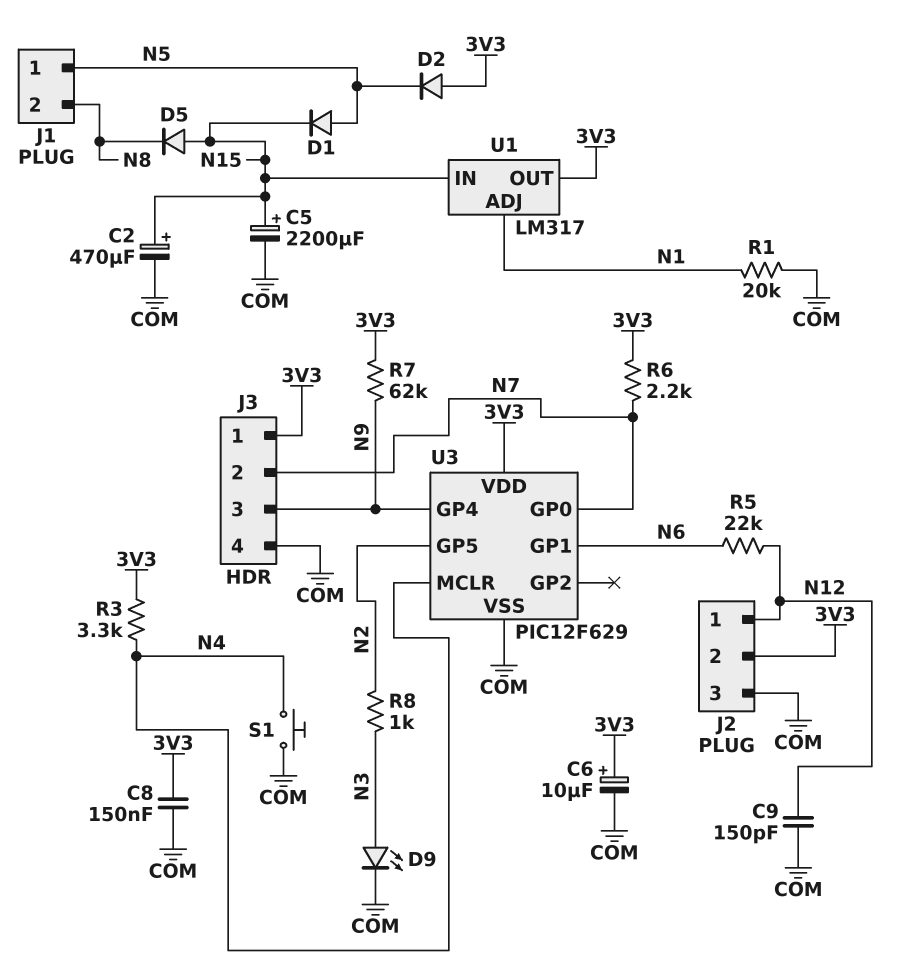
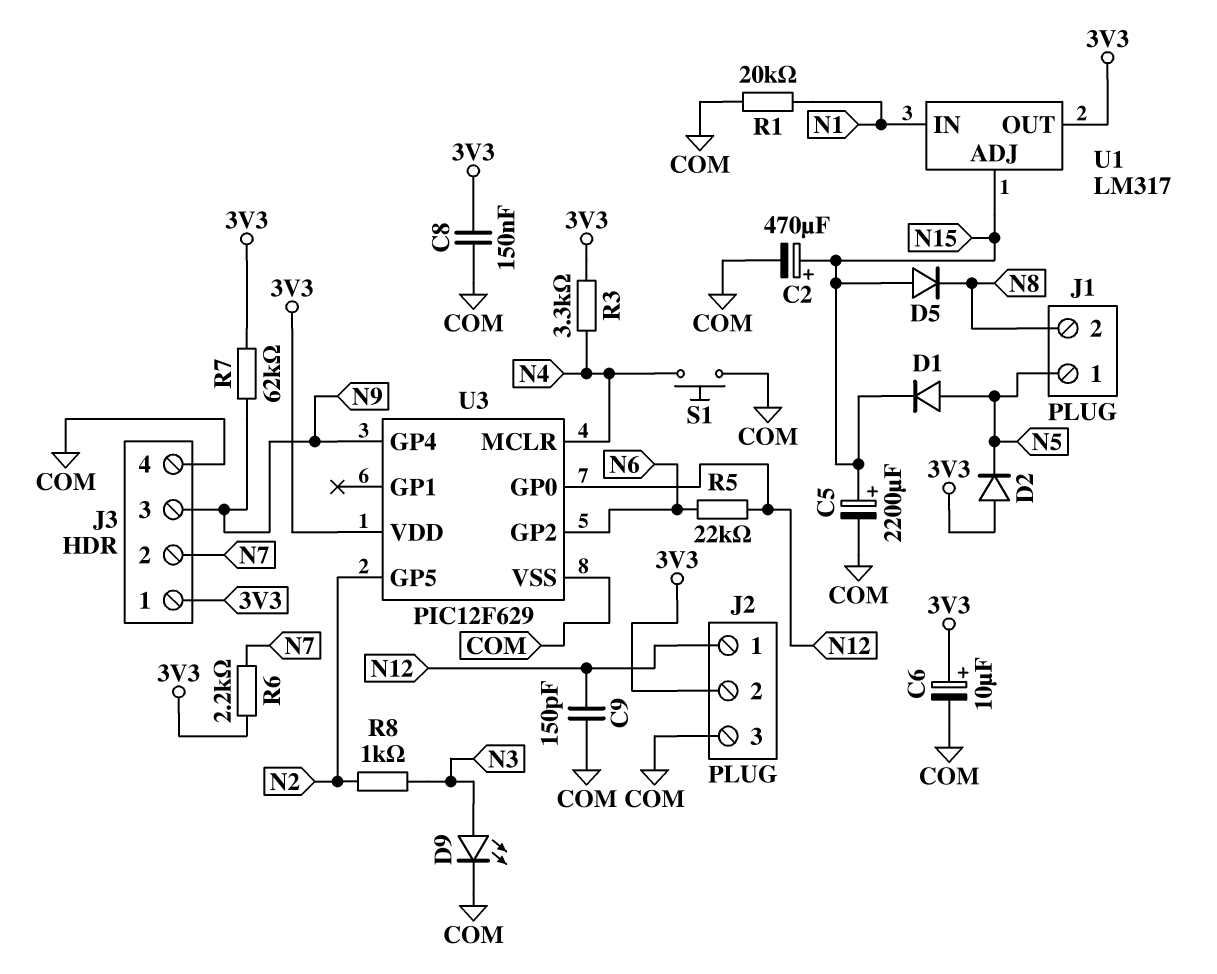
U1 pin ADJ: N1 -> N15
U1 pin IN: N15 -> N1
U3 pin GP0: N7 -> N12
U3 pin GP1: N6 -> none
U3 pin GP2: none -> N6

